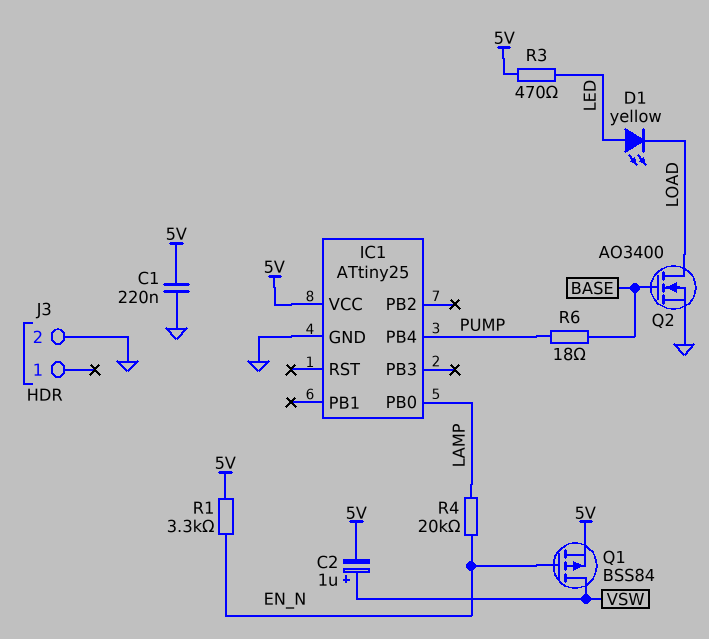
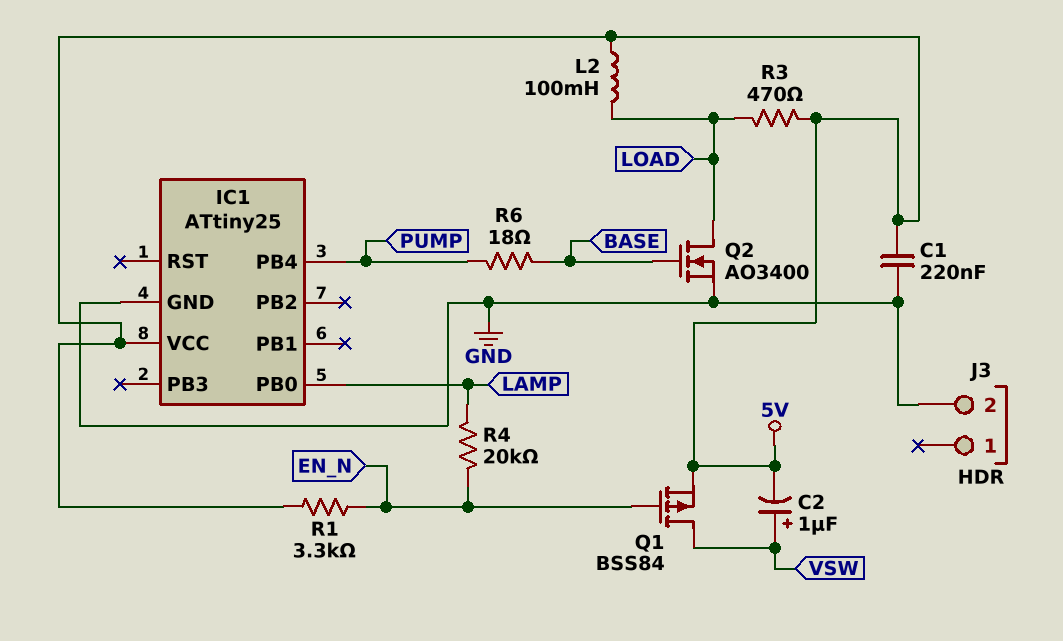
D1: LED yellow (A LED, K LOAD) -> none
L2: none -> 100mH (5V, LOAD)
R3: 470 (5V, LED) -> 470 (5V, LOAD)

